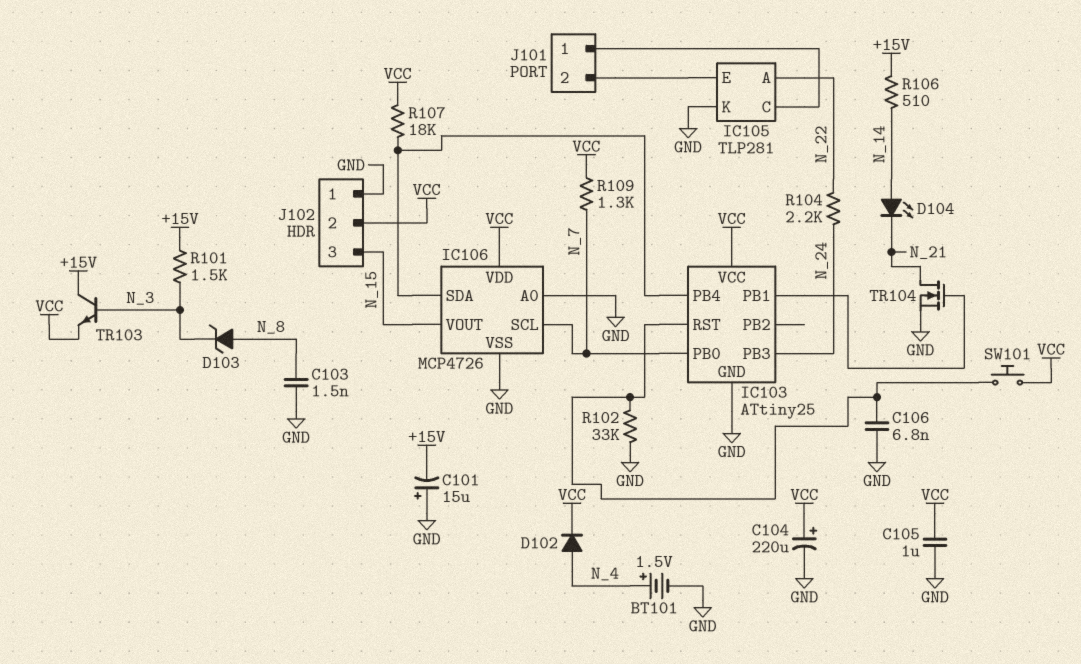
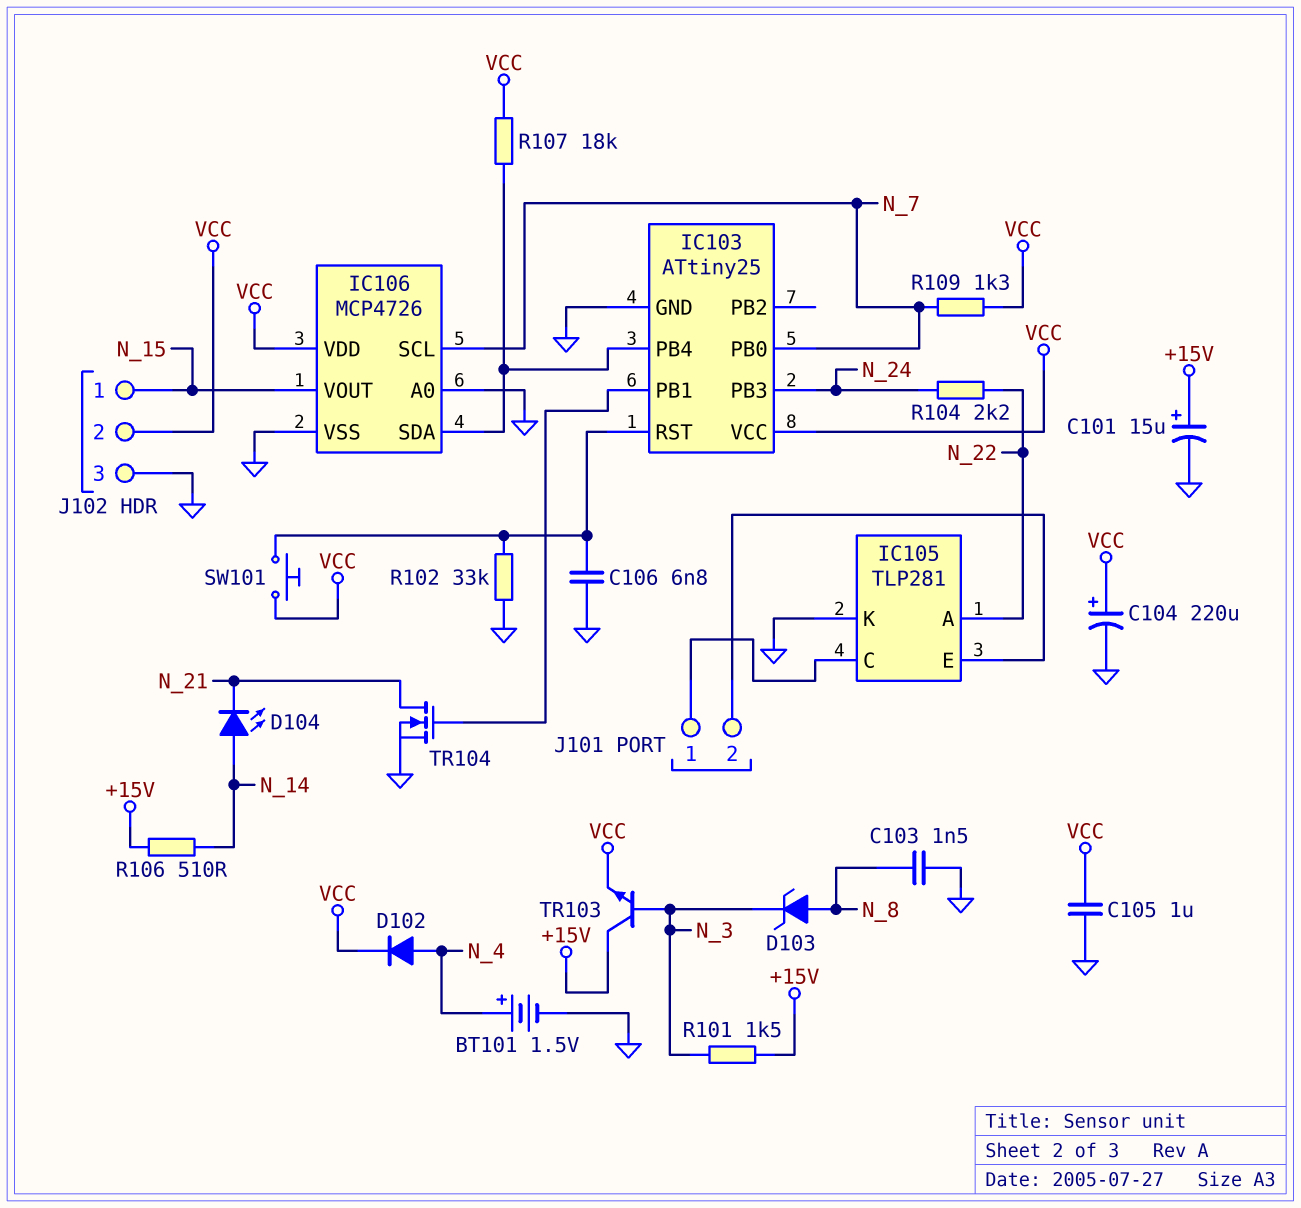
C101: 15uF (plus GND, minus +15V) -> 15uF (plus +15V, minus GND)
J102 pin 1: GND -> N_15
J102 pin 3: N_15 -> GND

